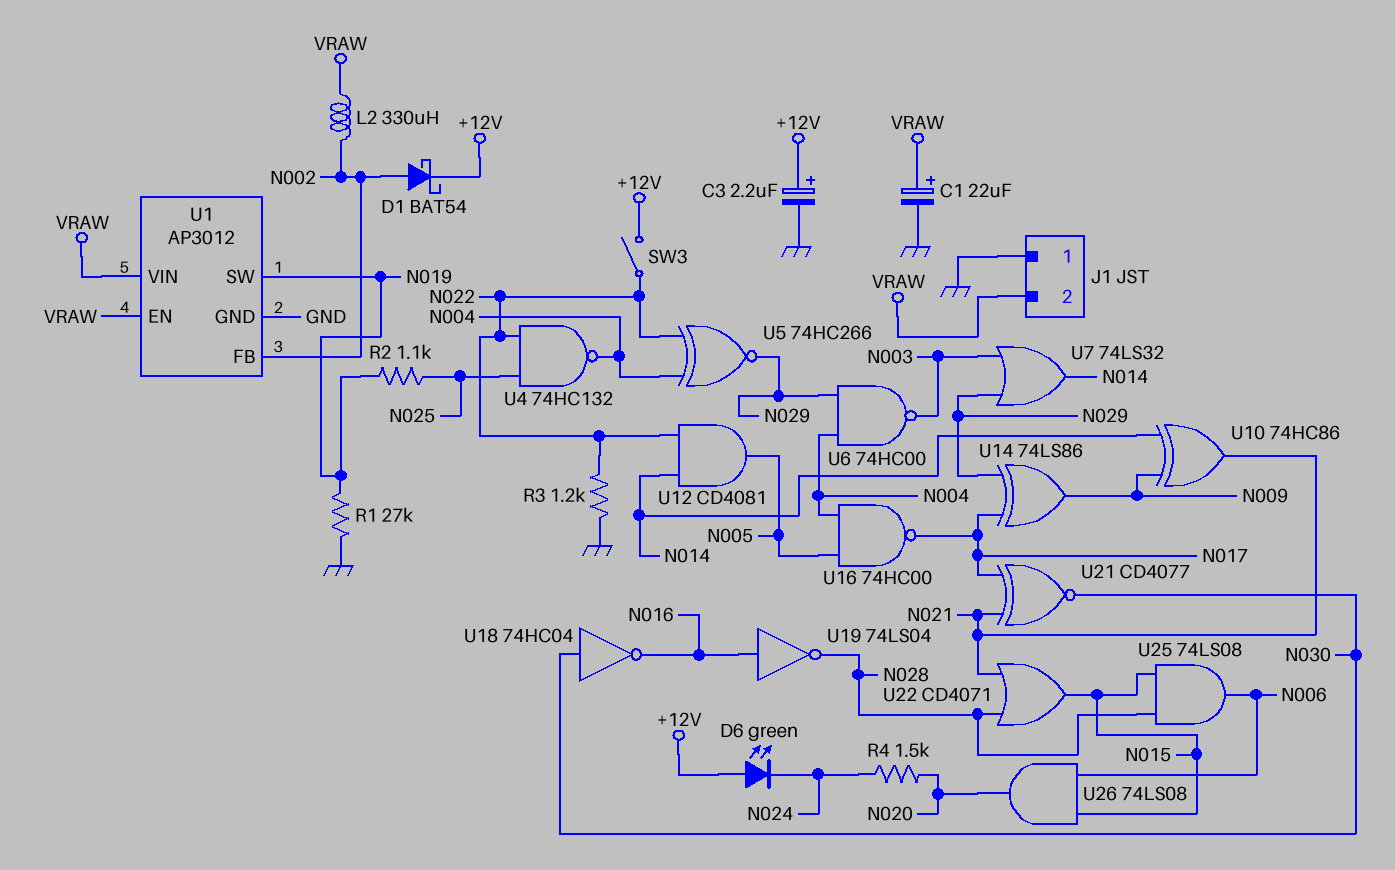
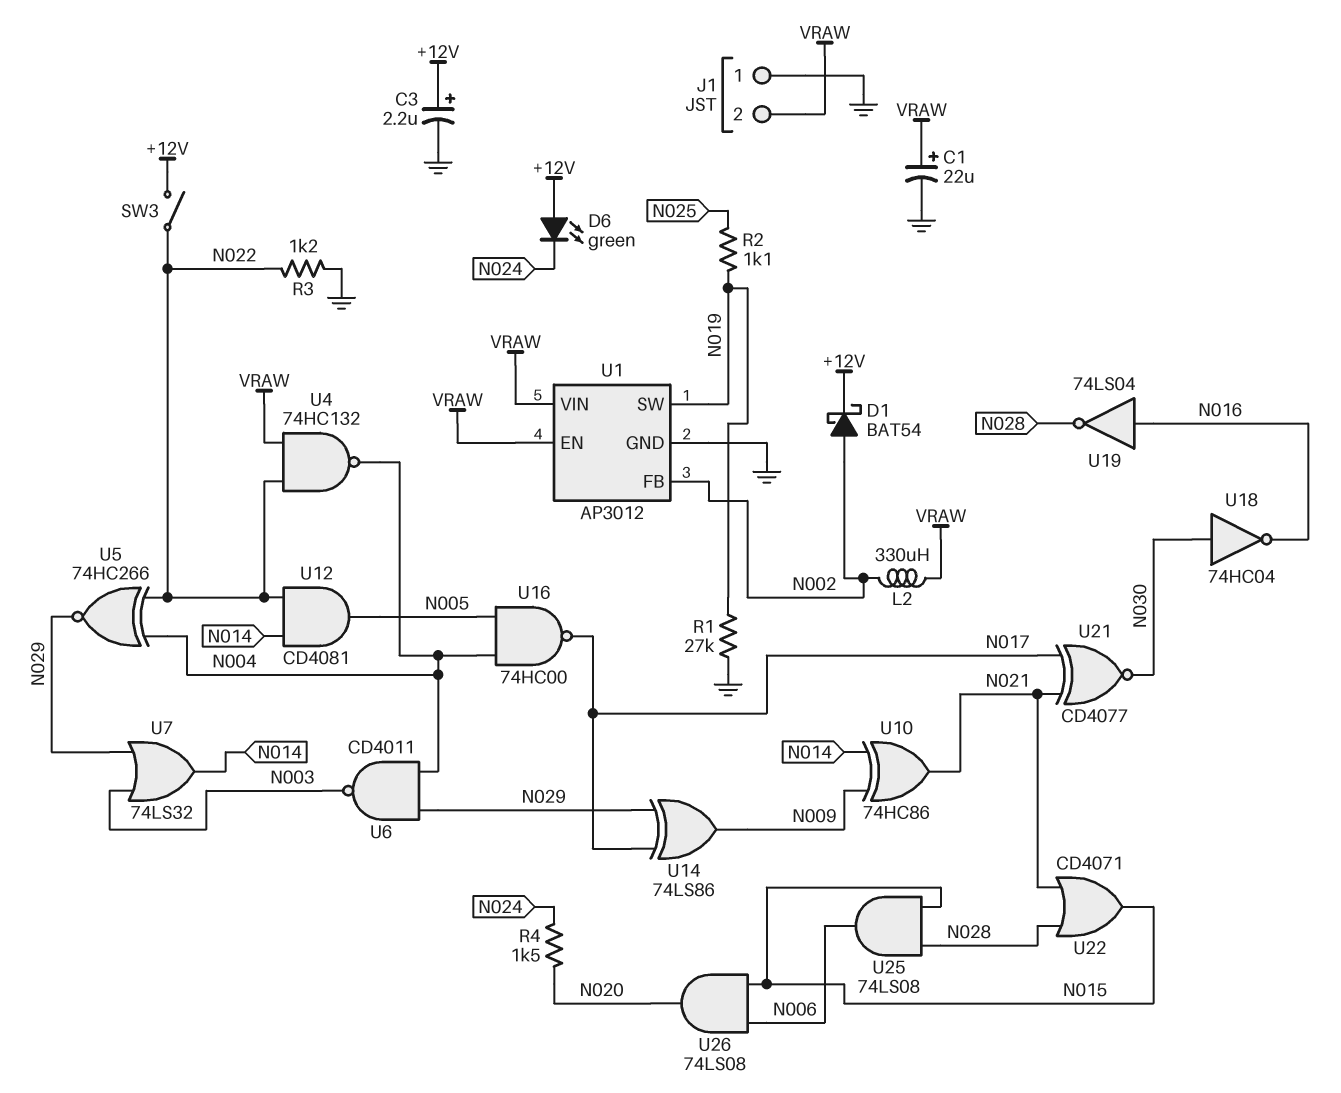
U4: NAND 74HC132 (in N022, in N025, out N004) -> NAND 74HC132 (in N022, in VRAW, out N004)
U6: NAND 74HC00 (in N004, in N029, out N003) -> NAND CD4011 (in N004, in N029, out N003)

